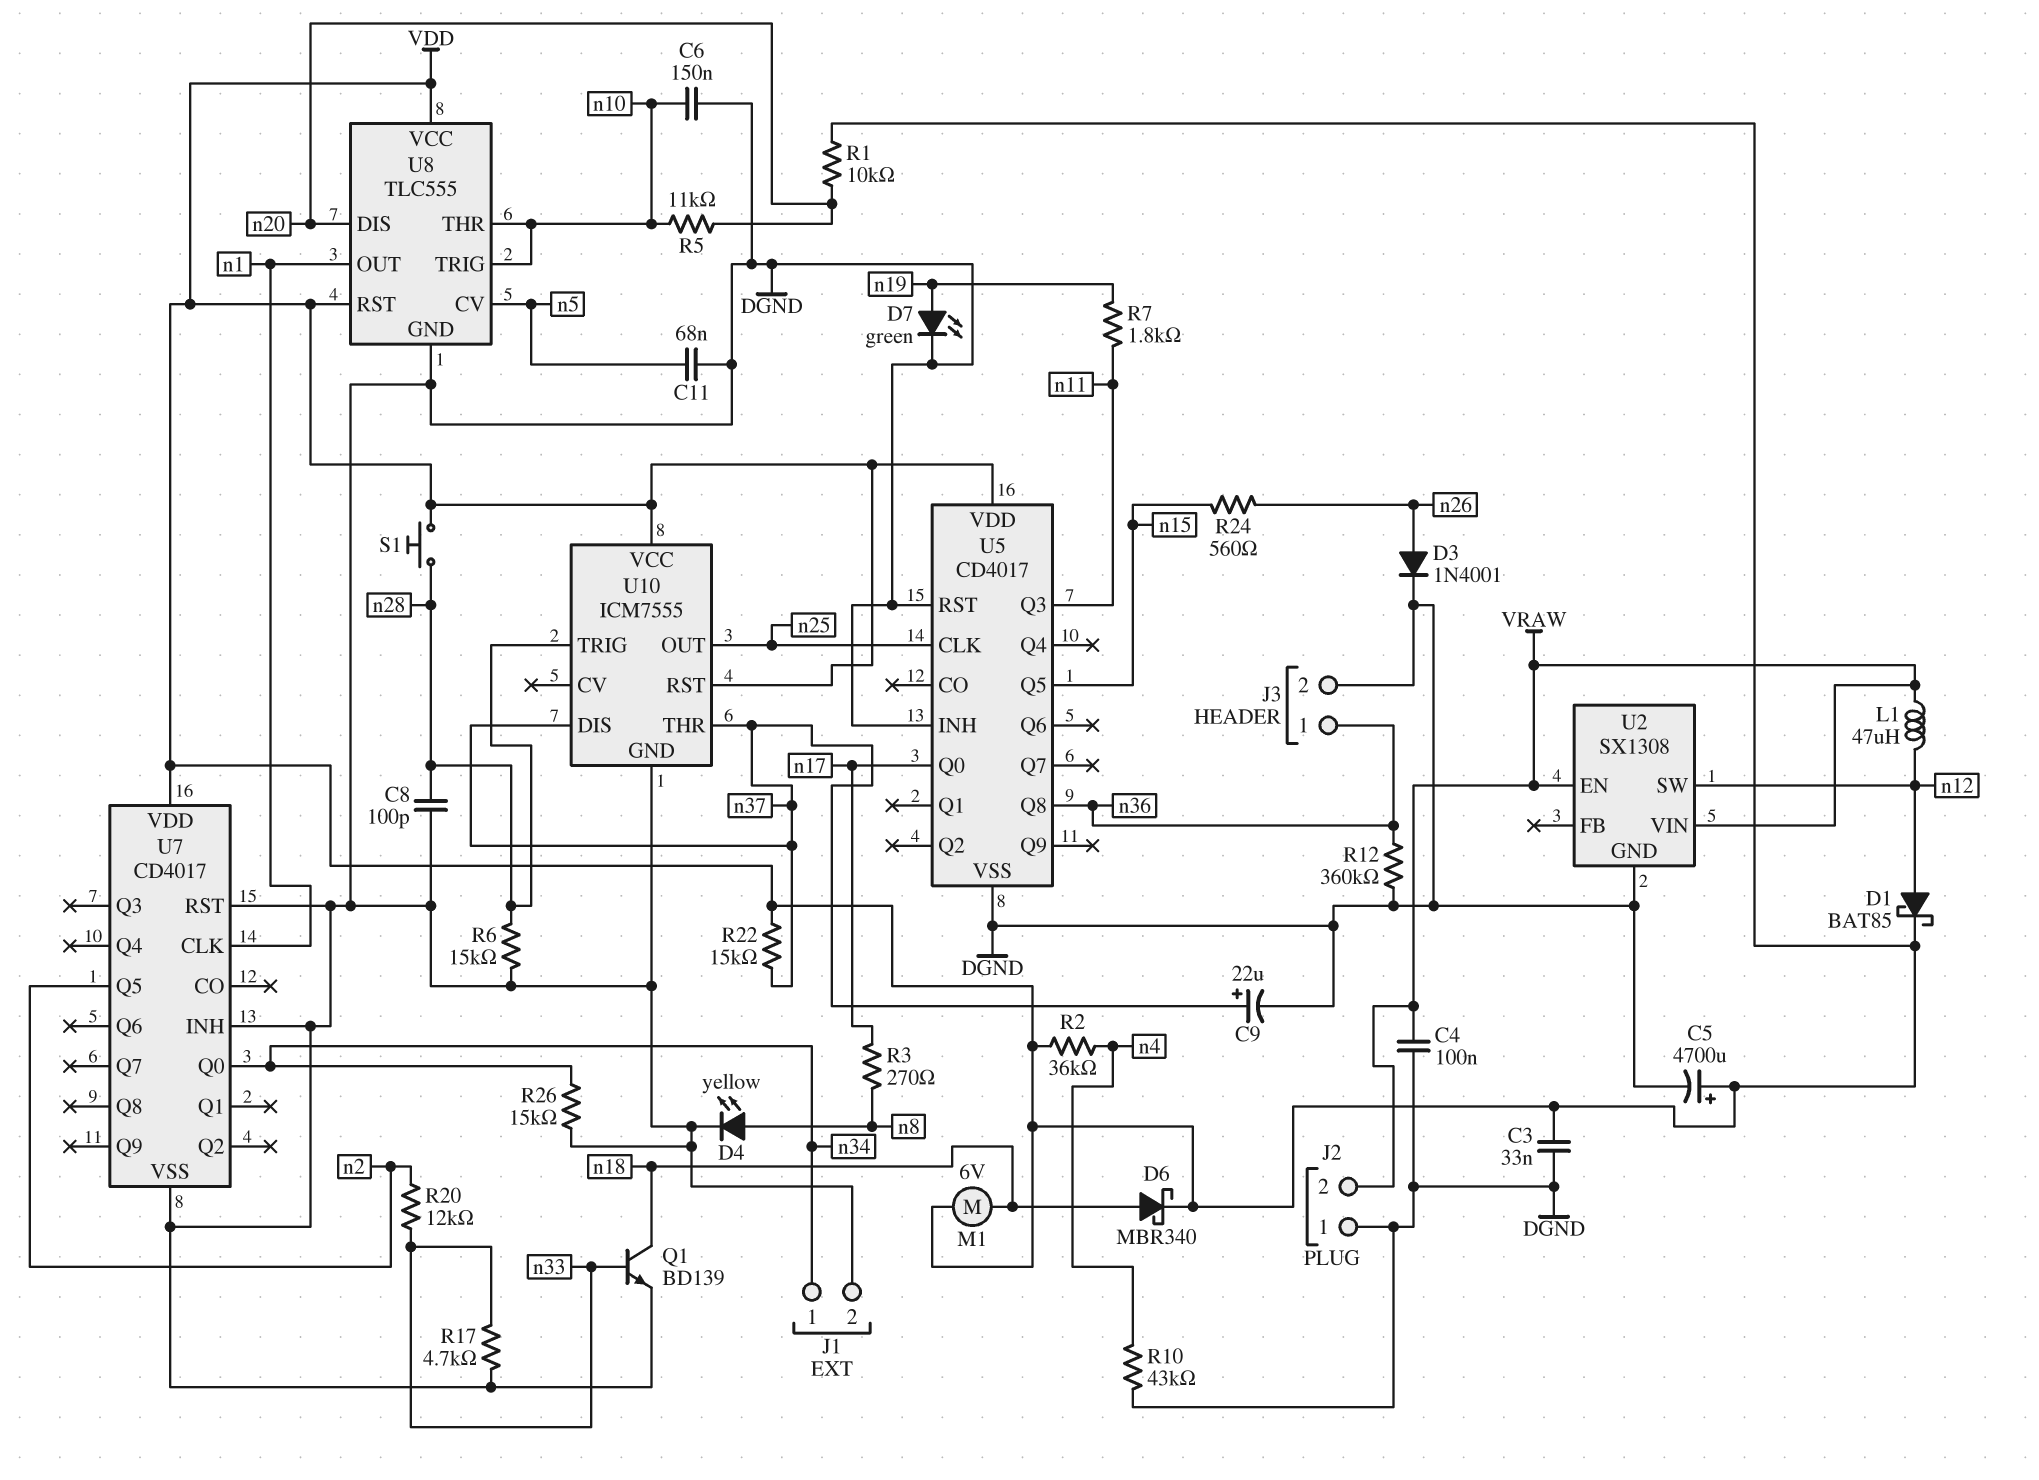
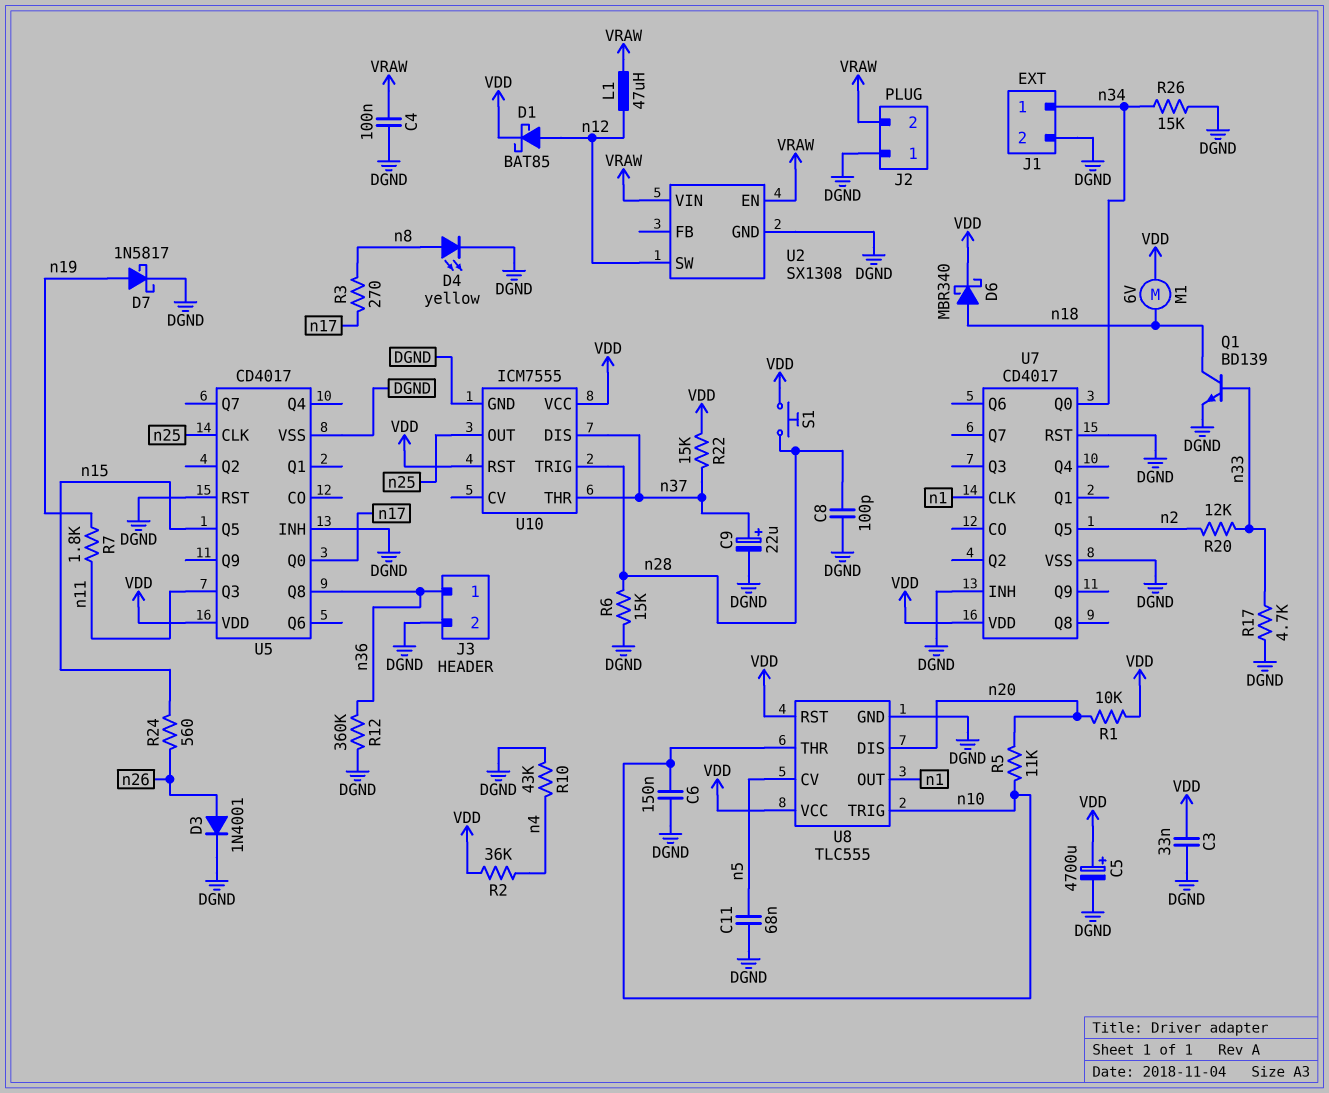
D7: LED green (A n19, K DGND) -> schottky 1N5817 (A n19, K DGND)

